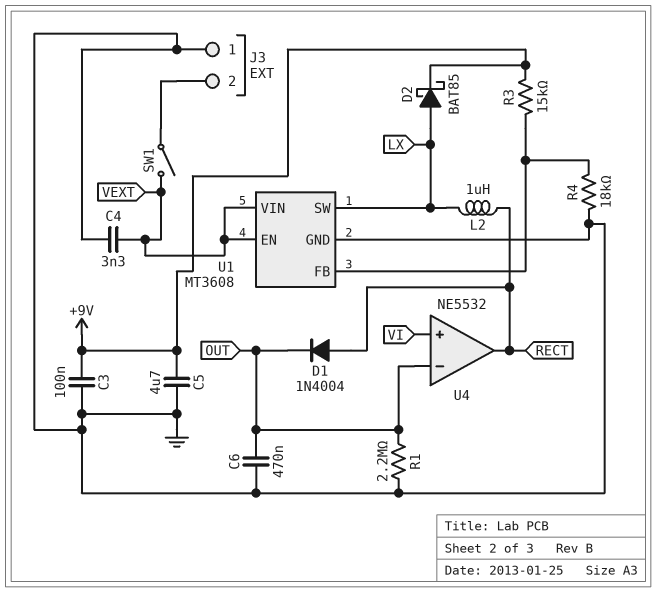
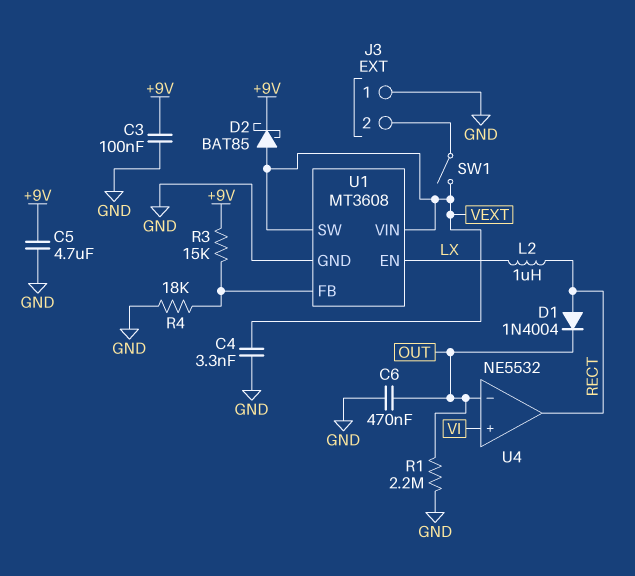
D2: schottky BAT85 (A LX, K +9V) -> schottky BAT85 (A VEXT, K +9V)
U1 pin EN: VEXT -> LX
U1 pin SW: LX -> VEXT

